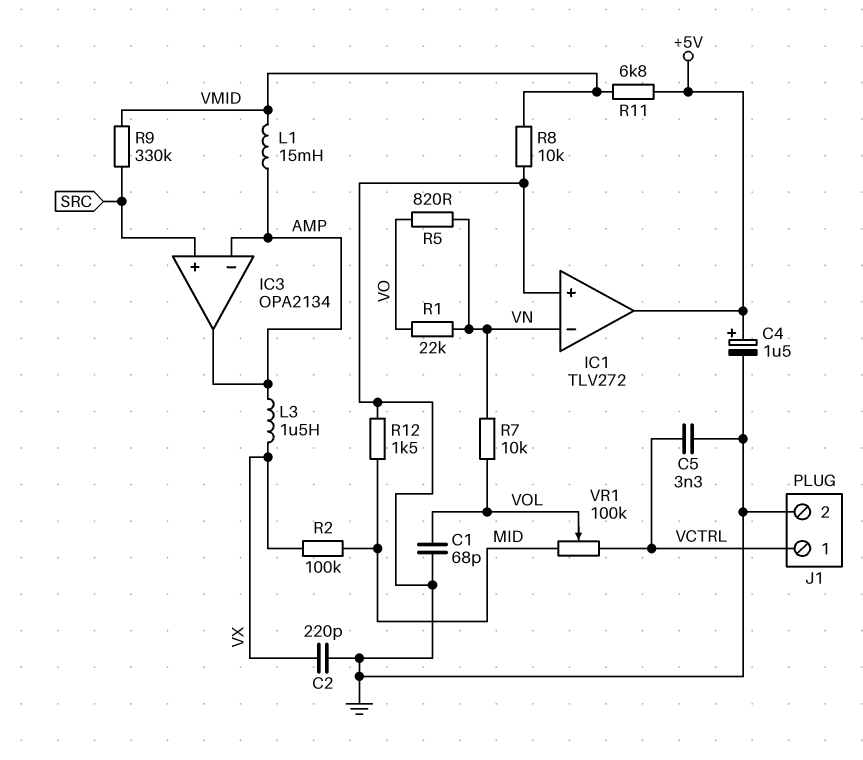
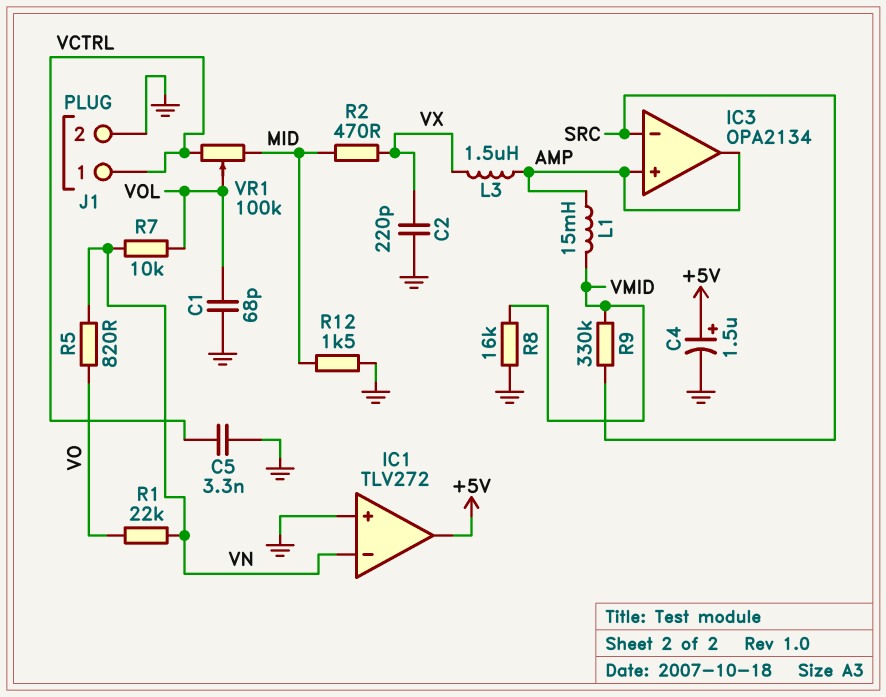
IC3 pin in+: SRC -> AMP
IC3 pin in-: AMP -> SRC
R2: 100k (MID, VX) -> 470 (MID, VX)
R8: 10k (GND, VMID) -> 16k (GND, VMID)
R11: 6.8k (+5V, VMID) -> none

